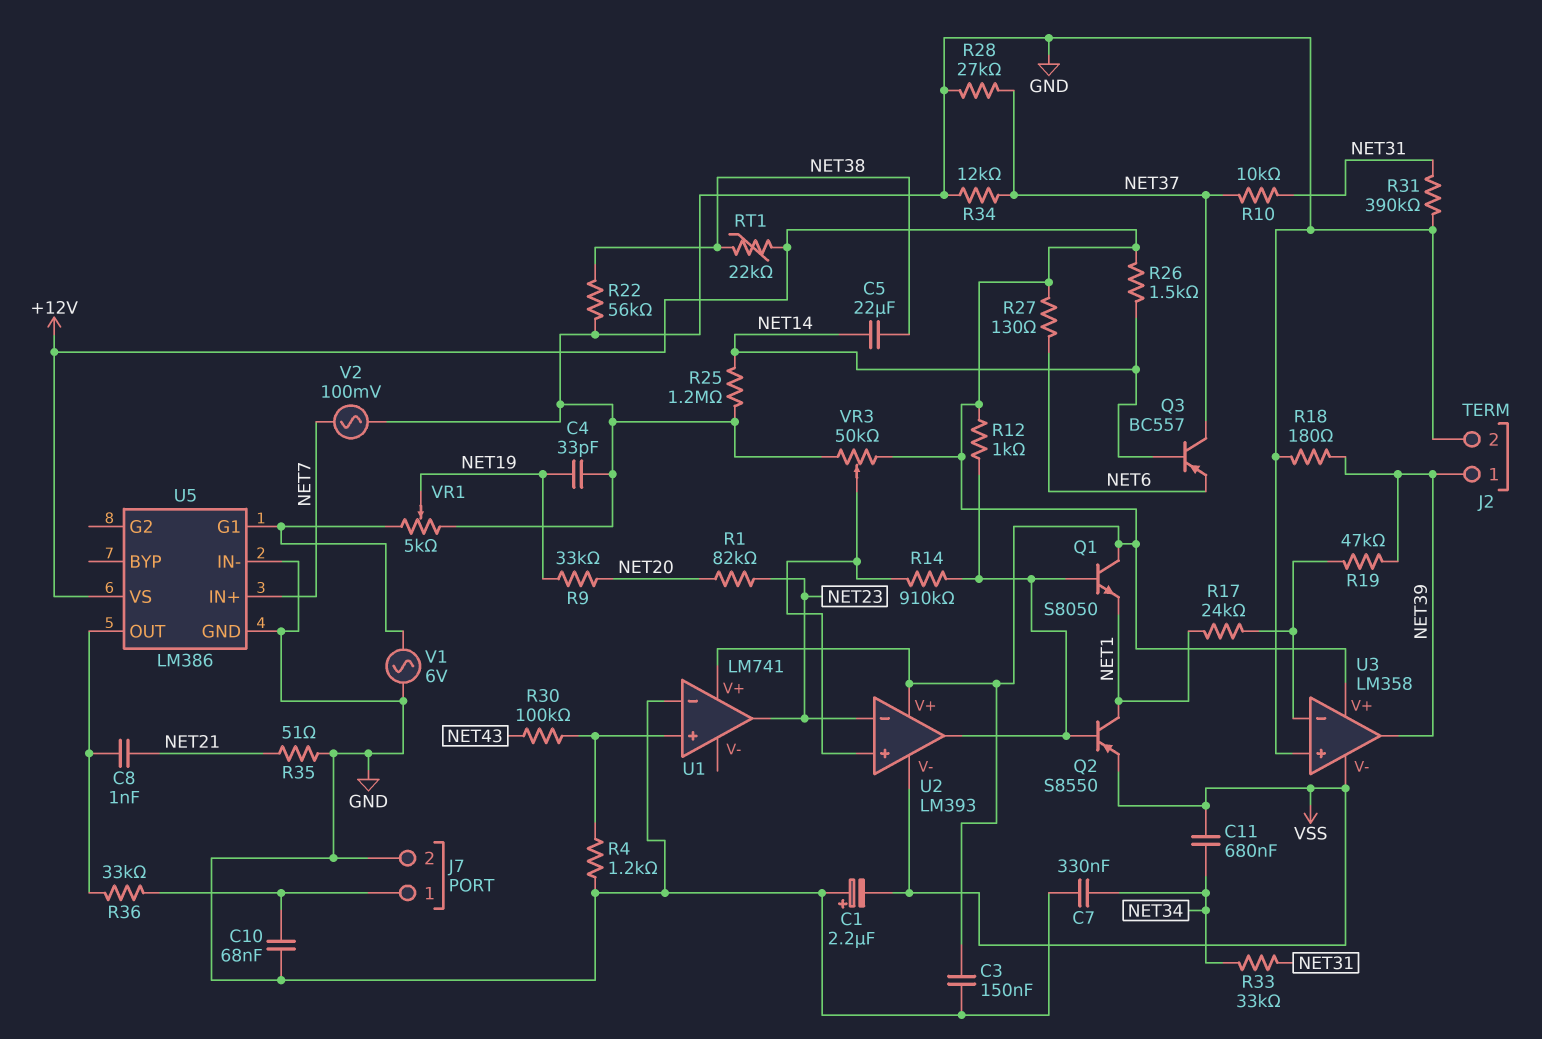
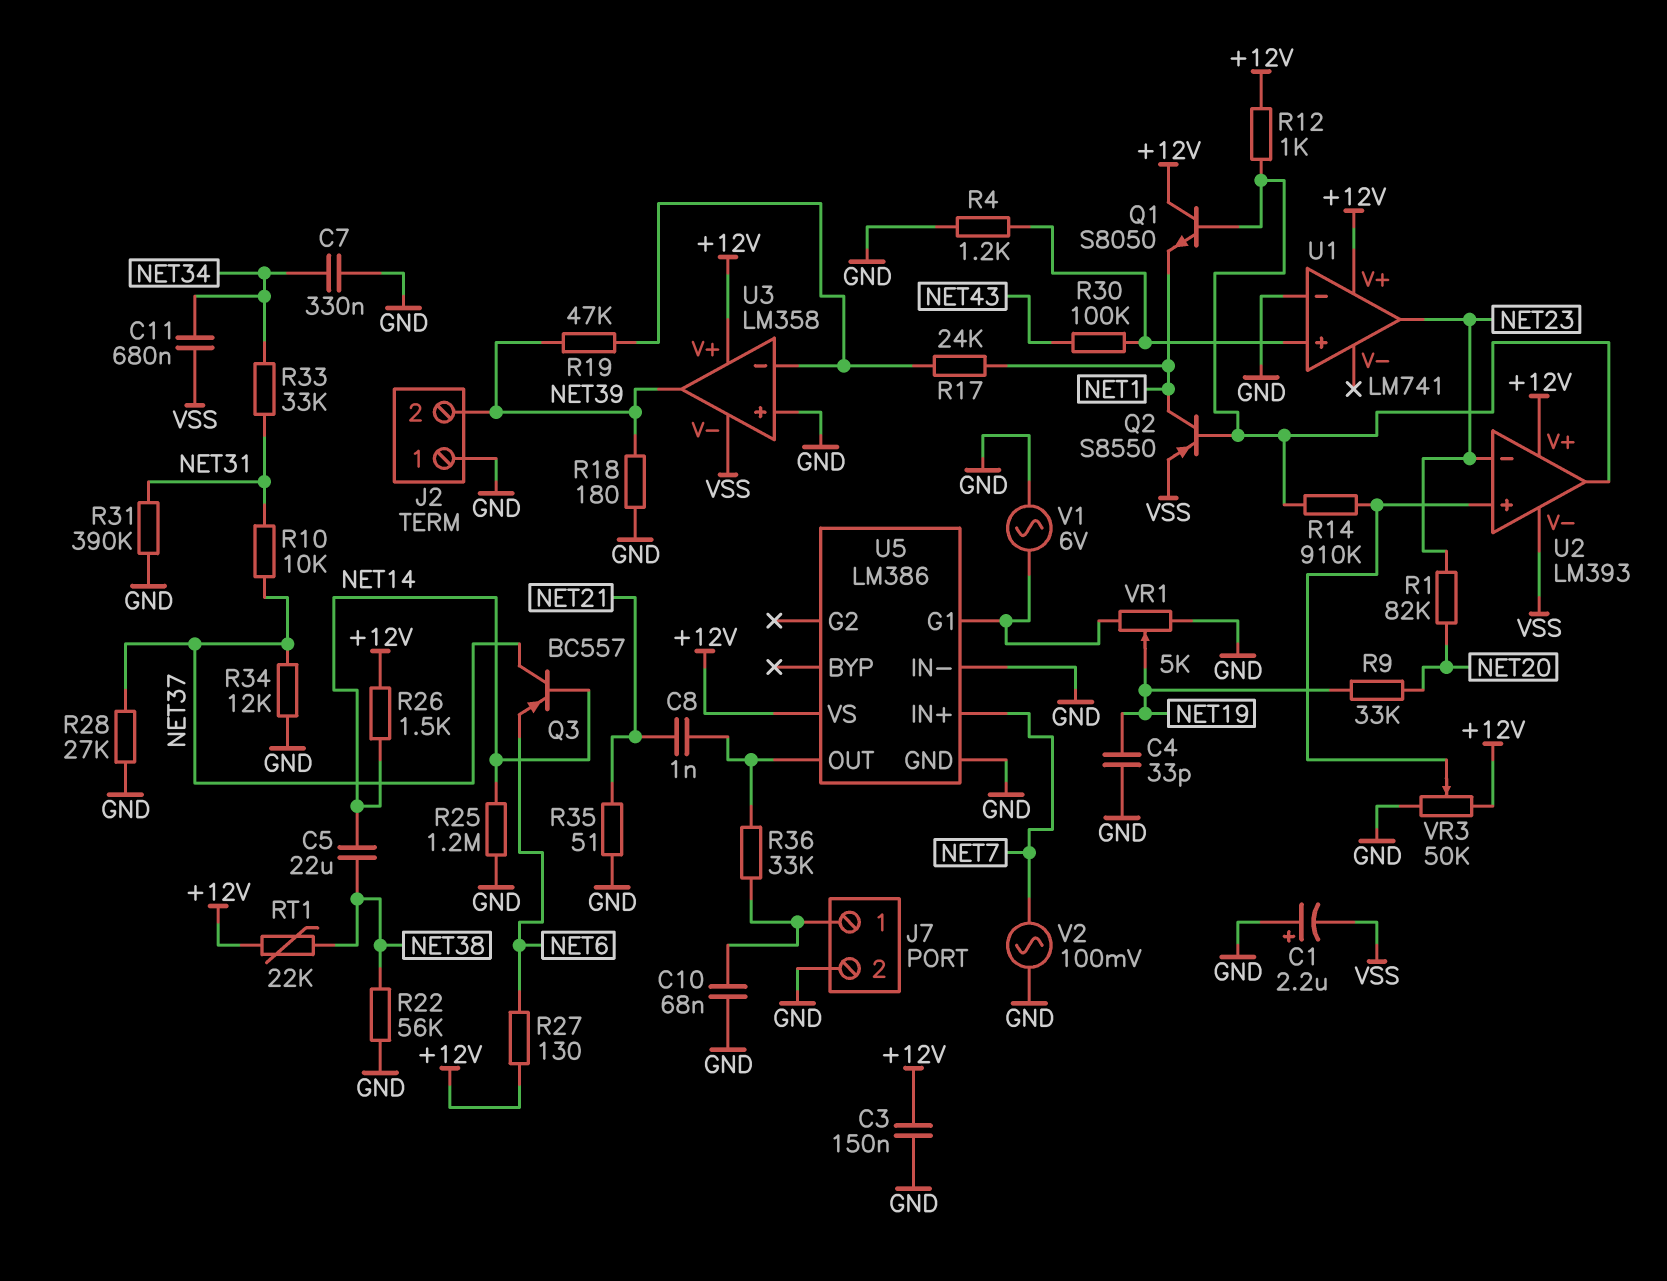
J2 pin 1: NET39 -> GND
J2 pin 2: GND -> NET39

